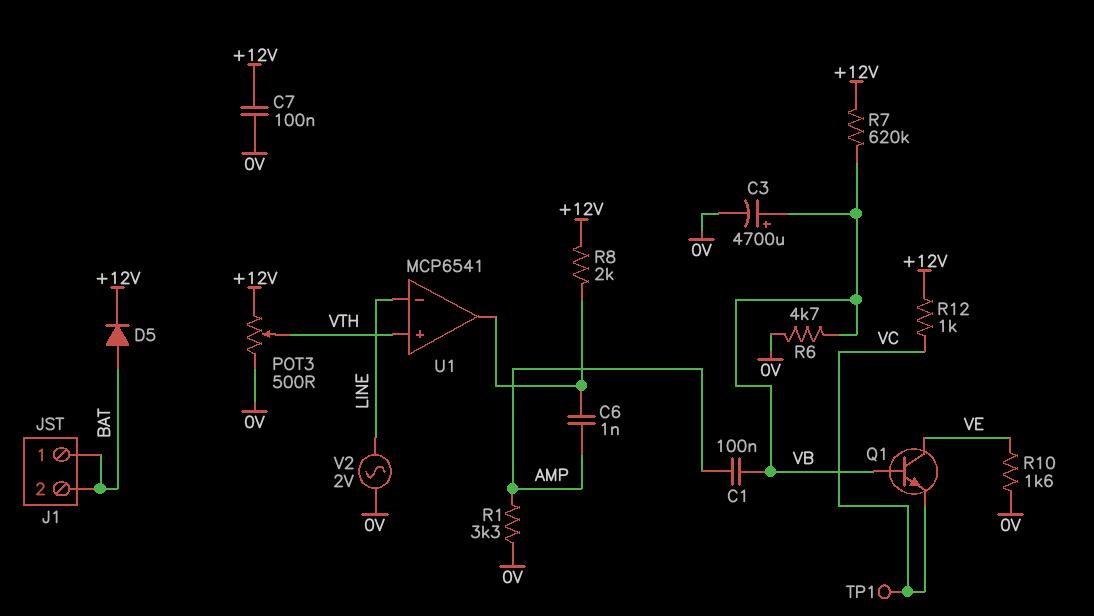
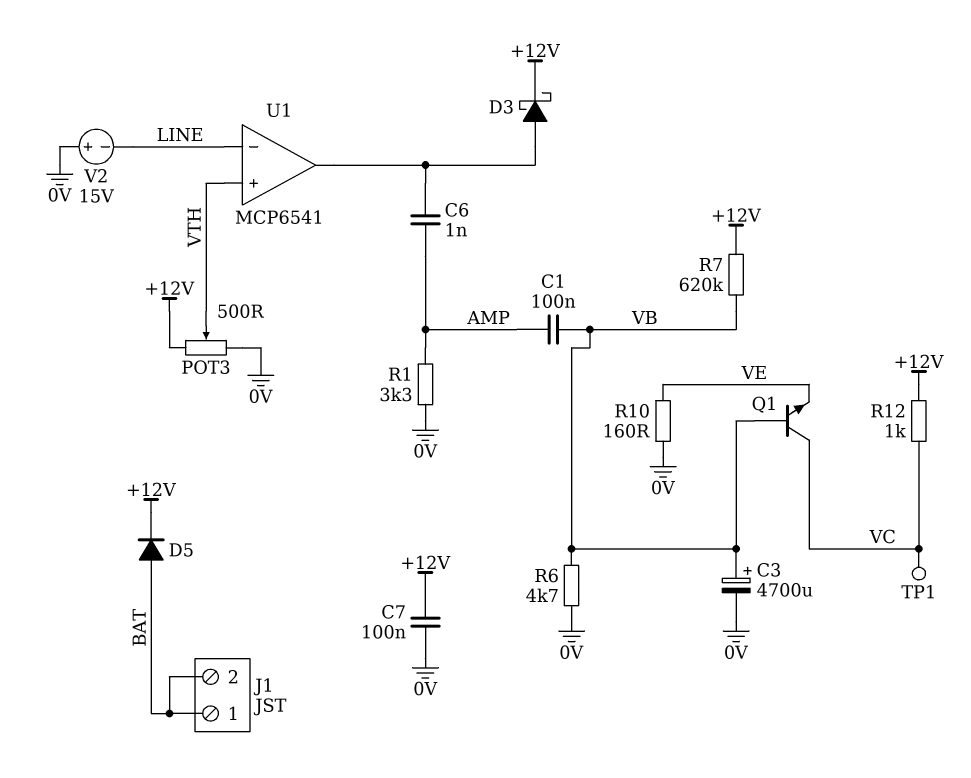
D3: none -> schottky (A U1/out, K +12V)
Q1: NPN (B VB, C VE, E VC) -> NPN (B VB, C VC, E VE)
R8: 2k (+12V, U1/out) -> none
R10: 1.6k (0V, VE) -> 160 (0V, VE)
V2: AC 2V (0V, LINE) -> 15V (plus 0V, minus LINE)

